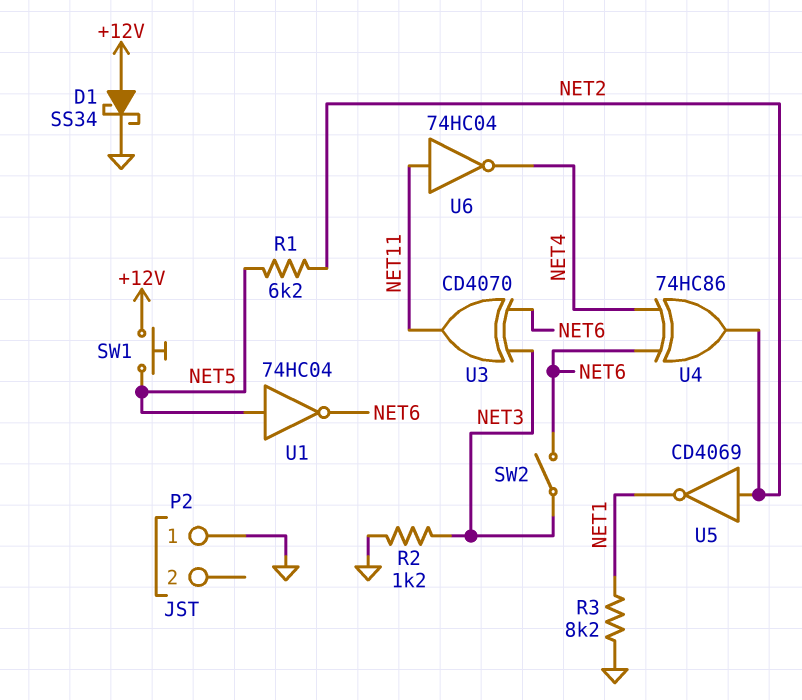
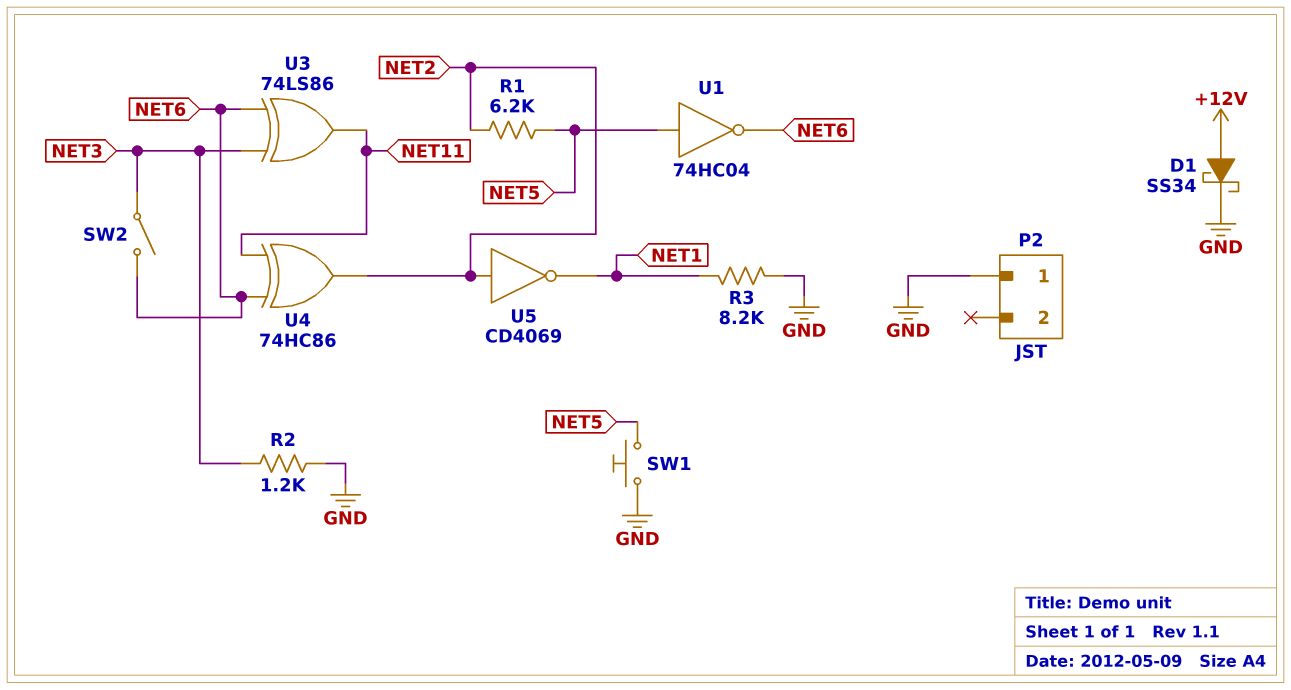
SW1: button (+12V, NET5) -> button (GND, NET5)
U3: XOR CD4070 (in NET3, in NET6, out NET11) -> XOR 74LS86 (in NET3, in NET6, out NET11)
U4: XOR 74HC86 (in NET4, in NET6, out NET2) -> XOR 74HC86 (in NET6, in NET11, out NET2)
U6: NOT 74HC04 (in NET11, out NET4) -> none

